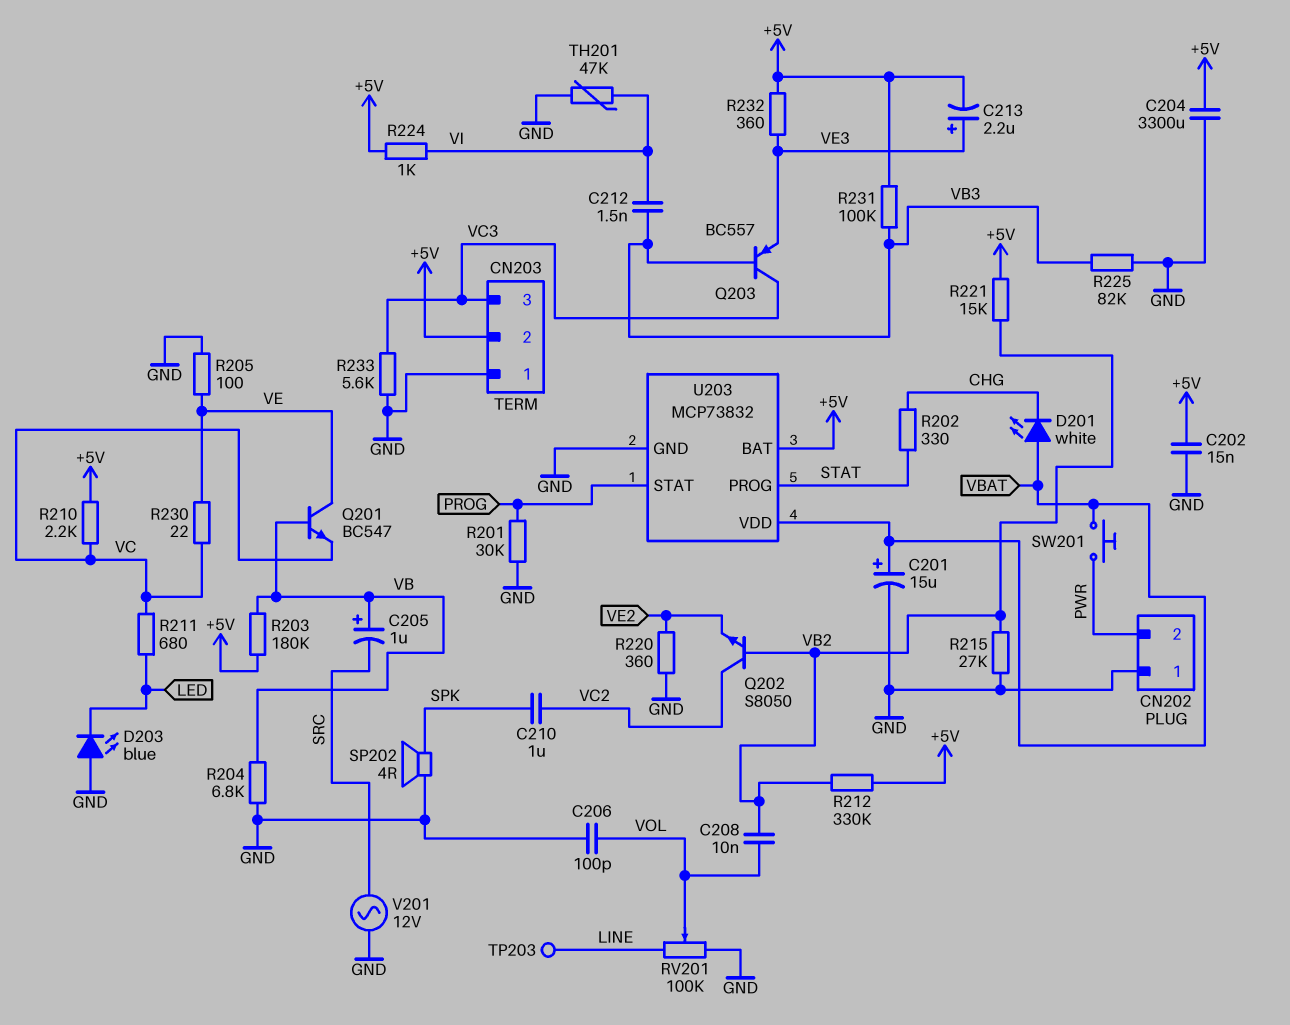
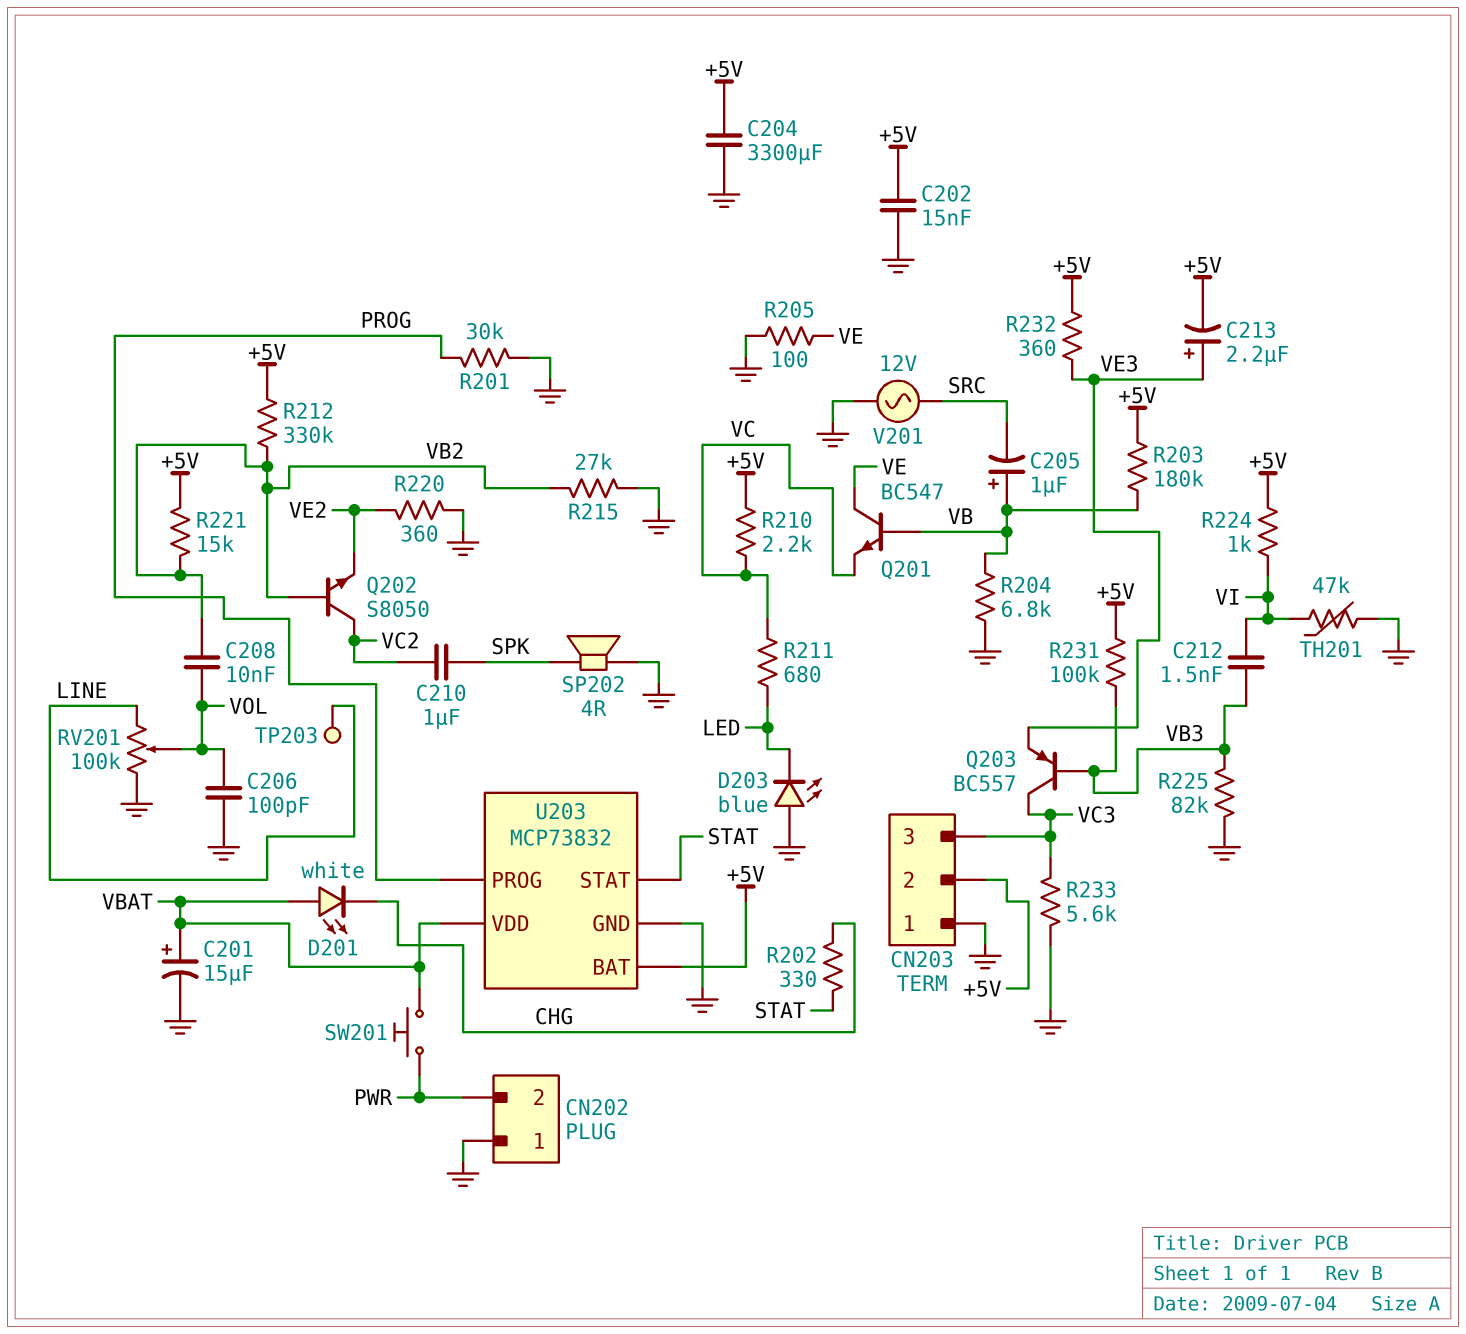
R230: 22 (VC, VE) -> none
U203 pin PROG: STAT -> PROG
U203 pin STAT: PROG -> STAT

